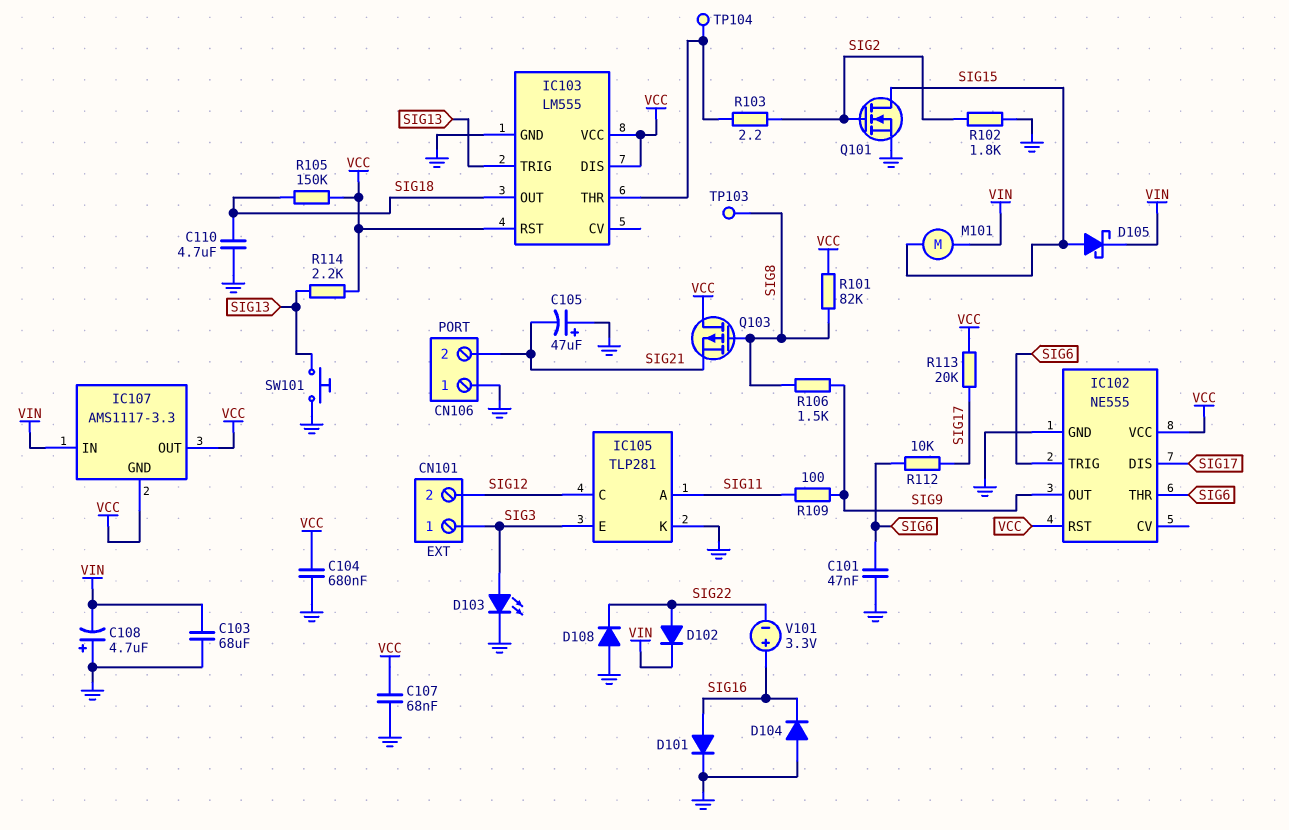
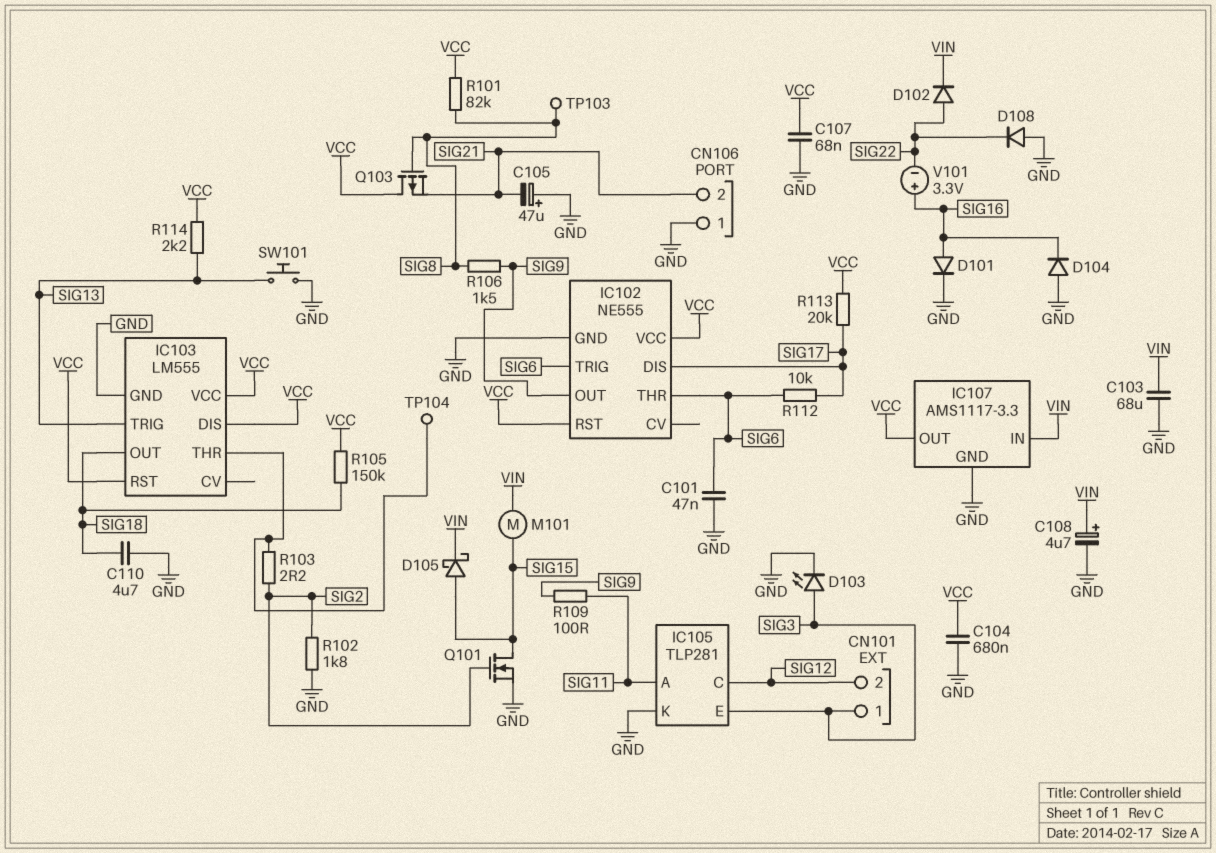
C108: 4.7uF (plus GND, minus VIN) -> 4.7uF (plus VIN, minus GND)
IC107 pin GND: VCC -> GND

